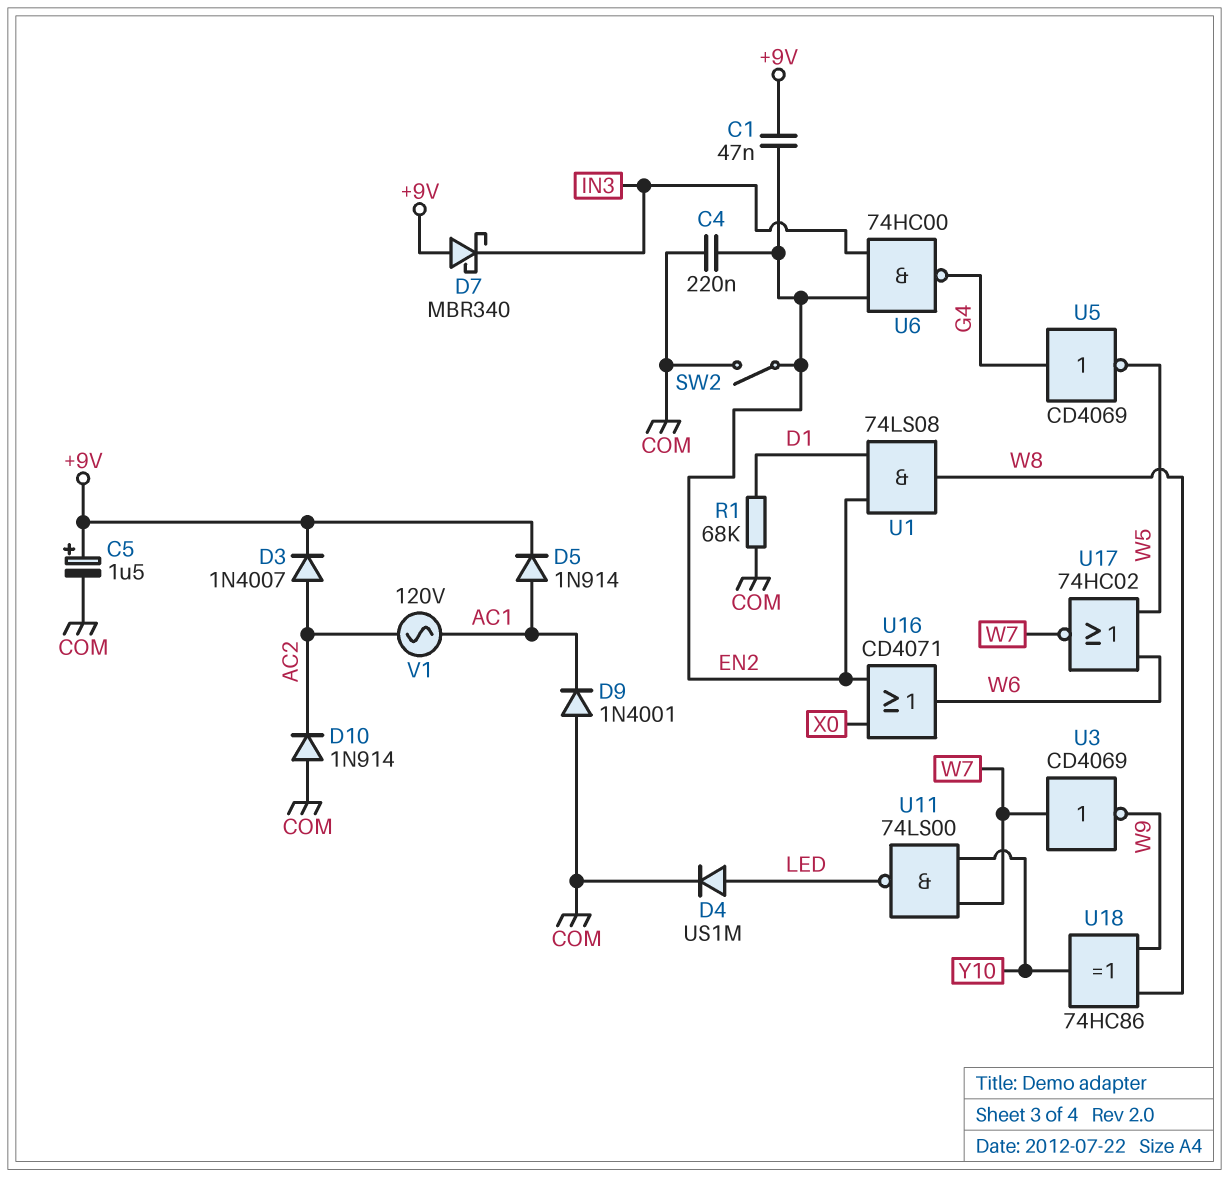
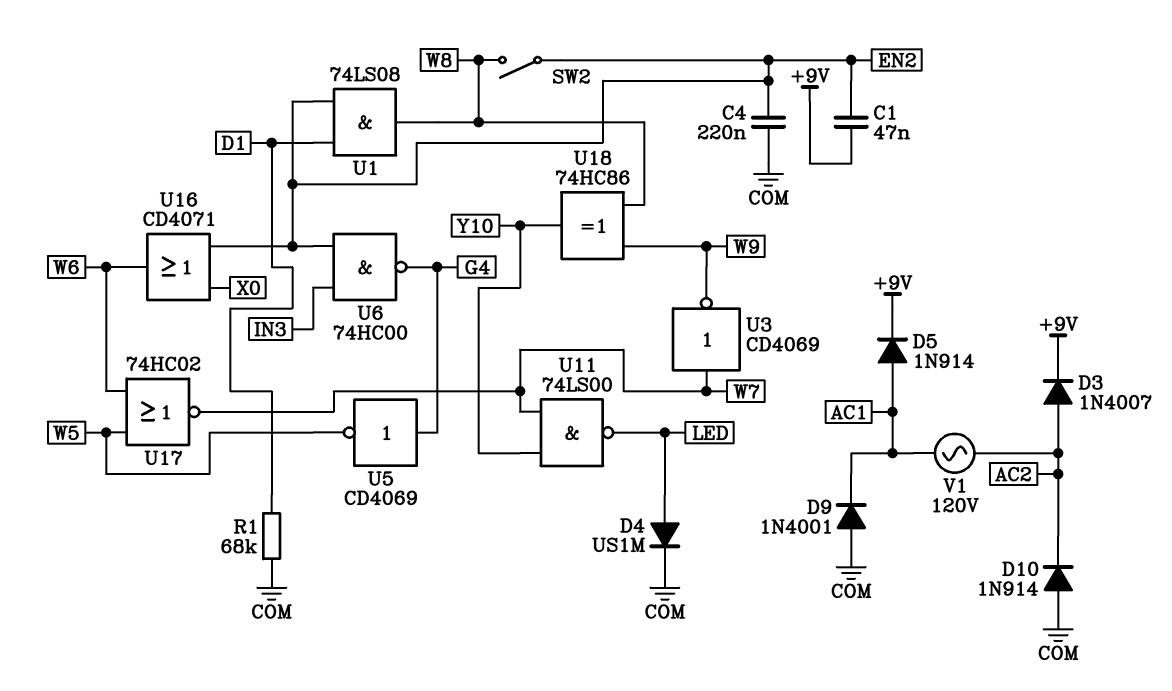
C5: 1.5uF (plus +9V, minus COM) -> none
D7: schottky MBR340 (A +9V, K IN3) -> none
SW2: switch (COM, EN2) -> switch (EN2, W8)

